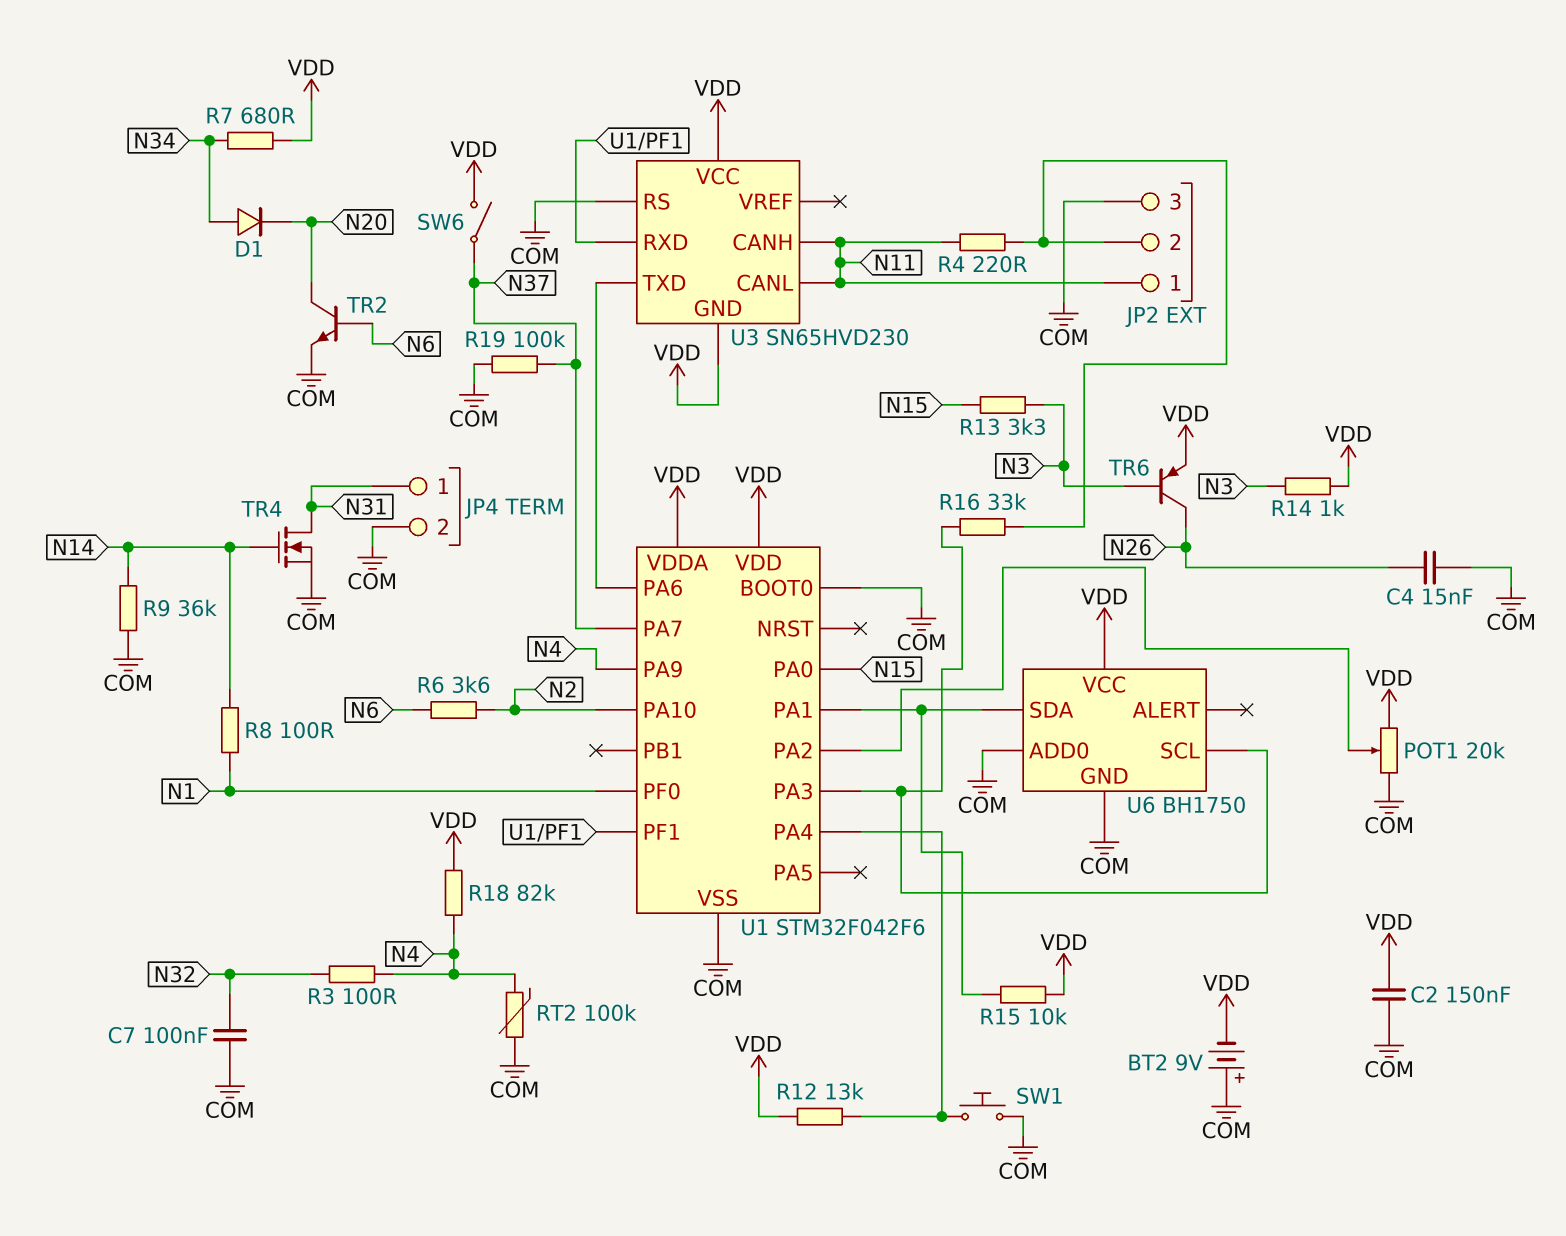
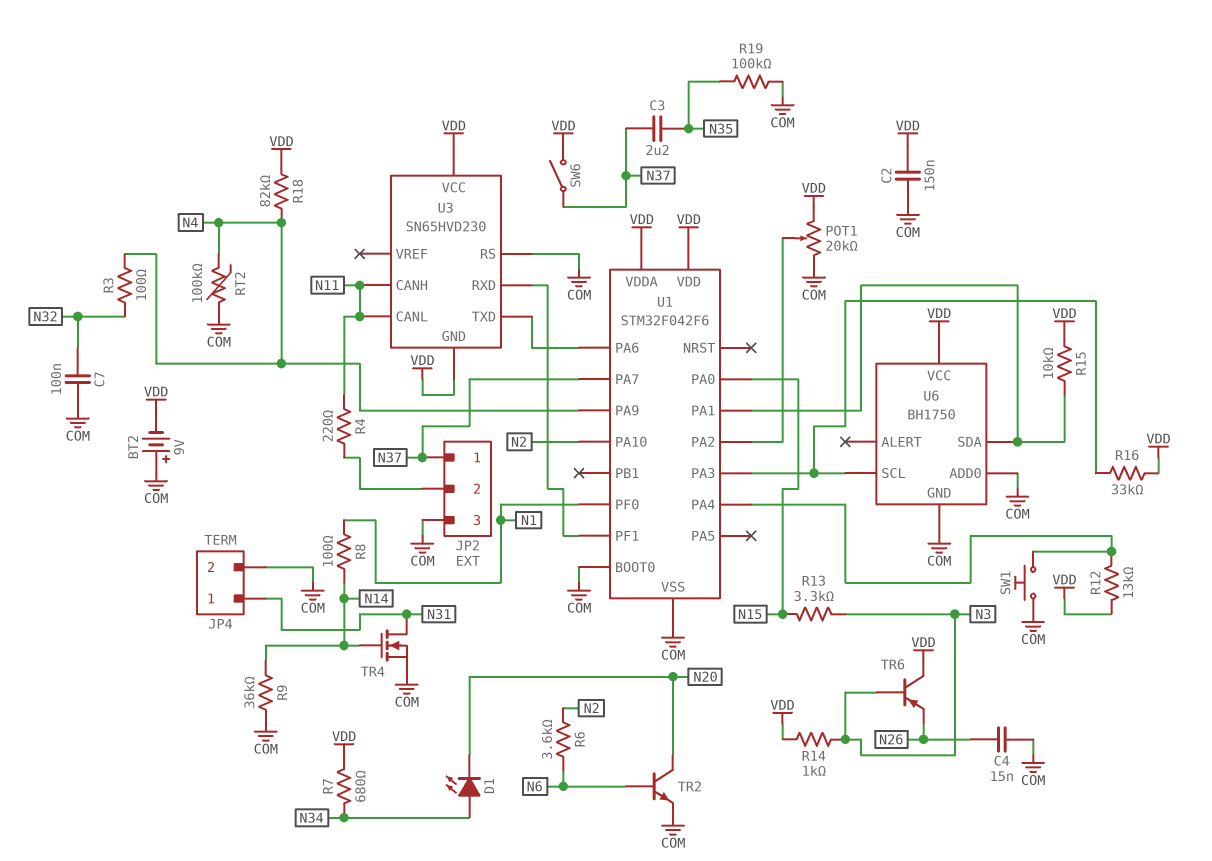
C3: none -> 2.2uF (N35, N37)
D1: diode (A N34, K N20) -> LED (A N34, K N20)
JP2 pin 1: N11 -> N37
R16: 33k (JP2/2, U1/PA3) -> 33k (U1/PA3, VDD)
R19: 100k (COM, N37) -> 100k (COM, N35)
TR6: PNP (B N3, C N26, E VDD) -> PNP (B N3, C VDD, E N26)

